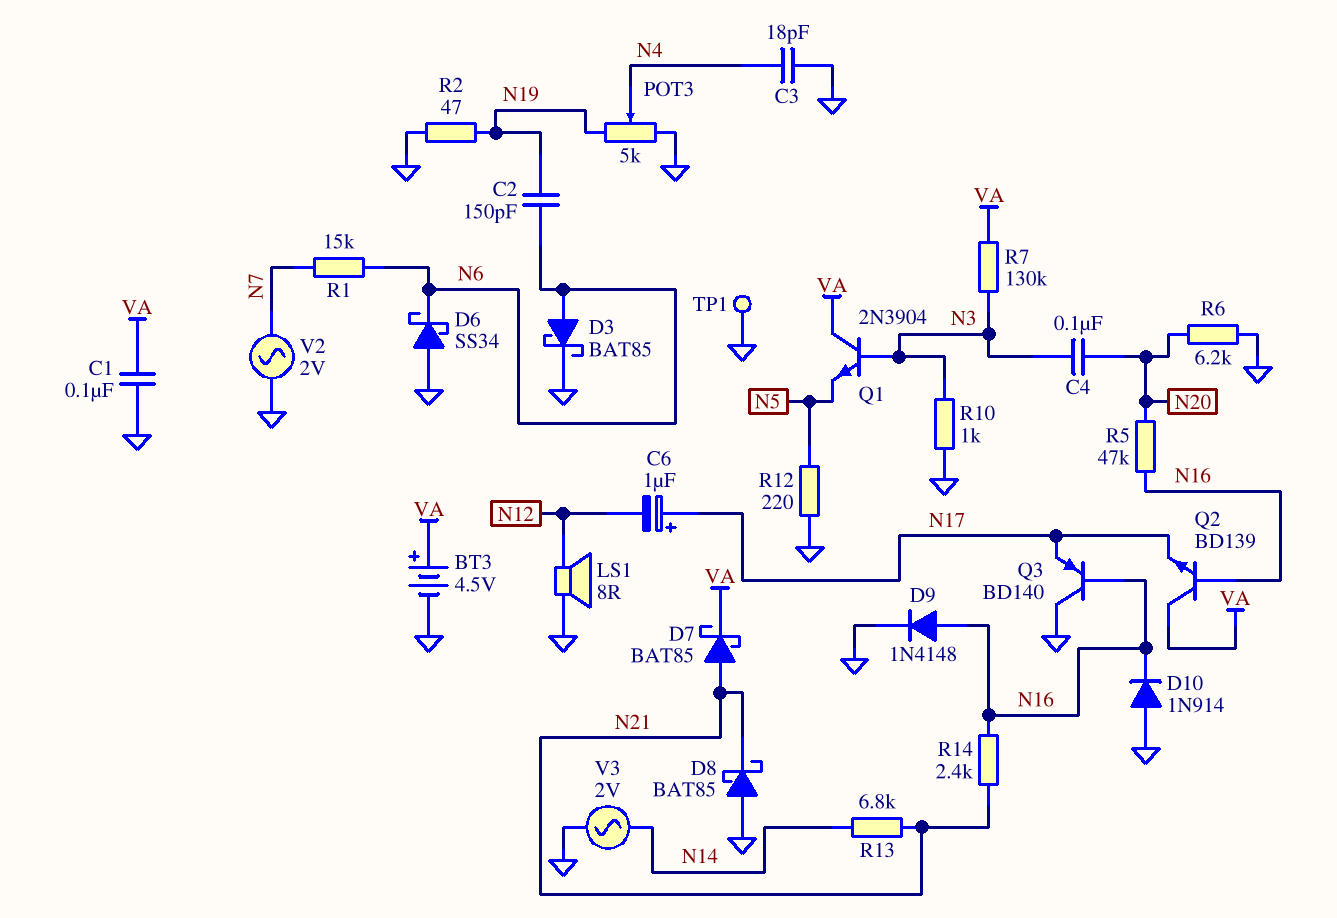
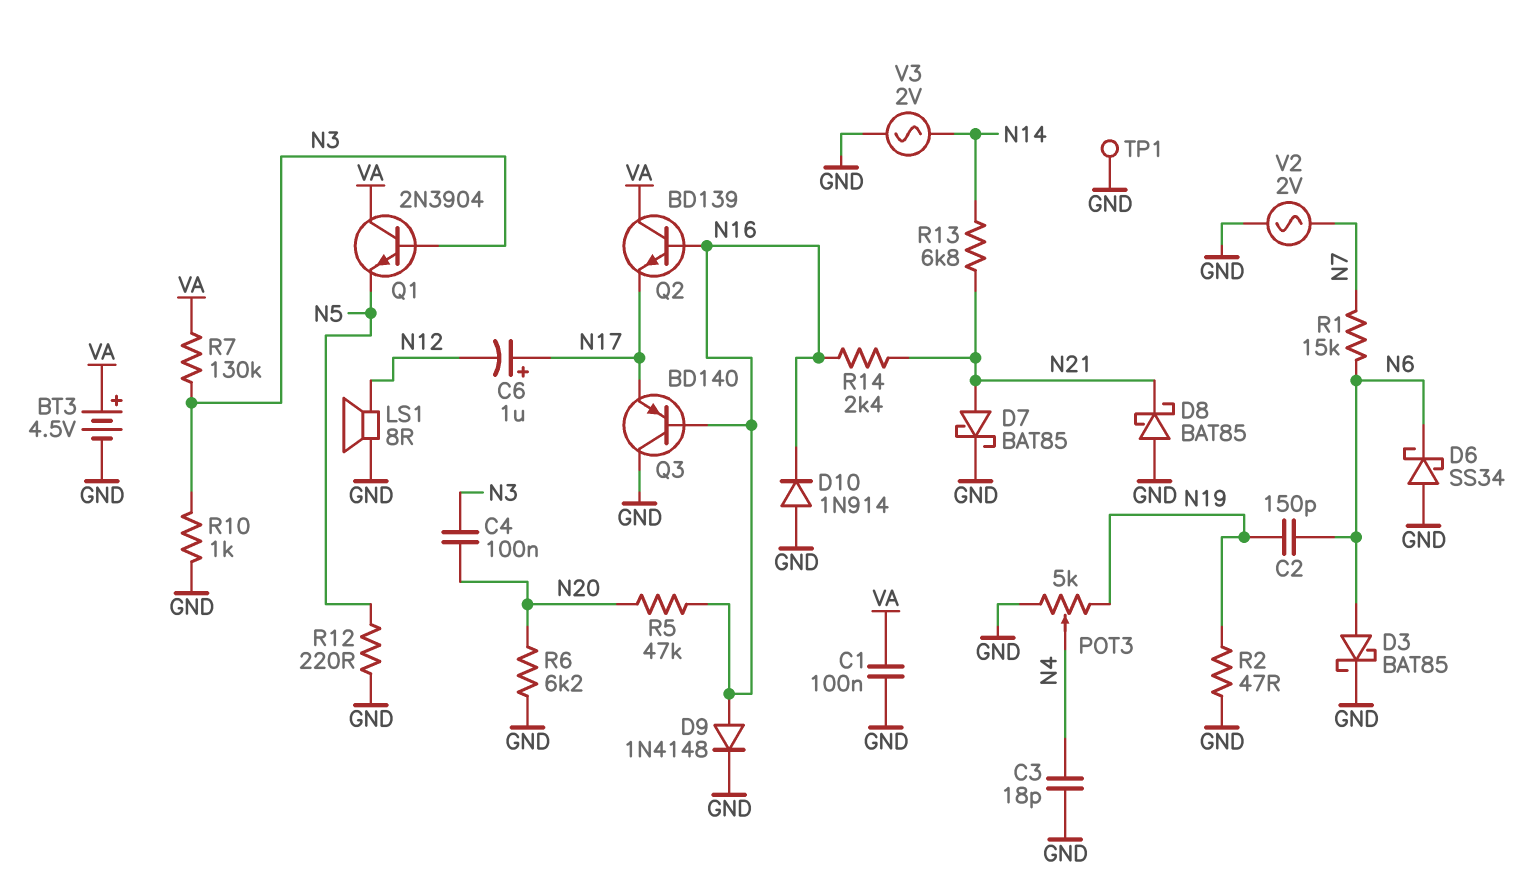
D7: schottky BAT85 (A N21, K VA) -> schottky BAT85 (A N21, K GND)

